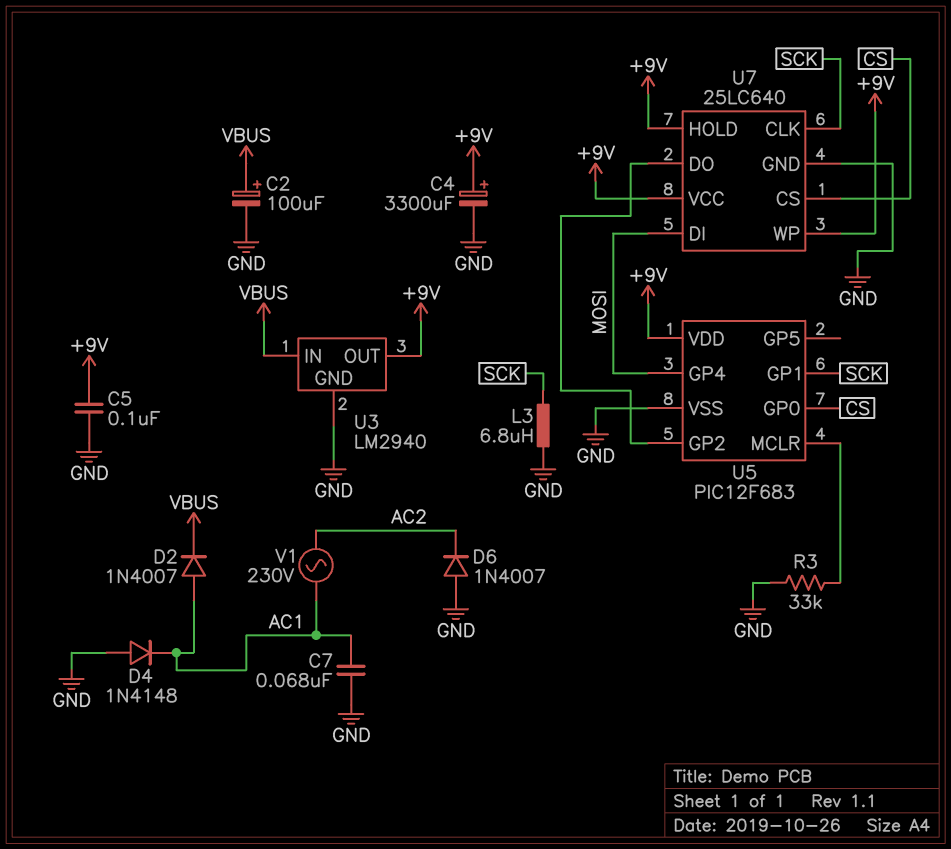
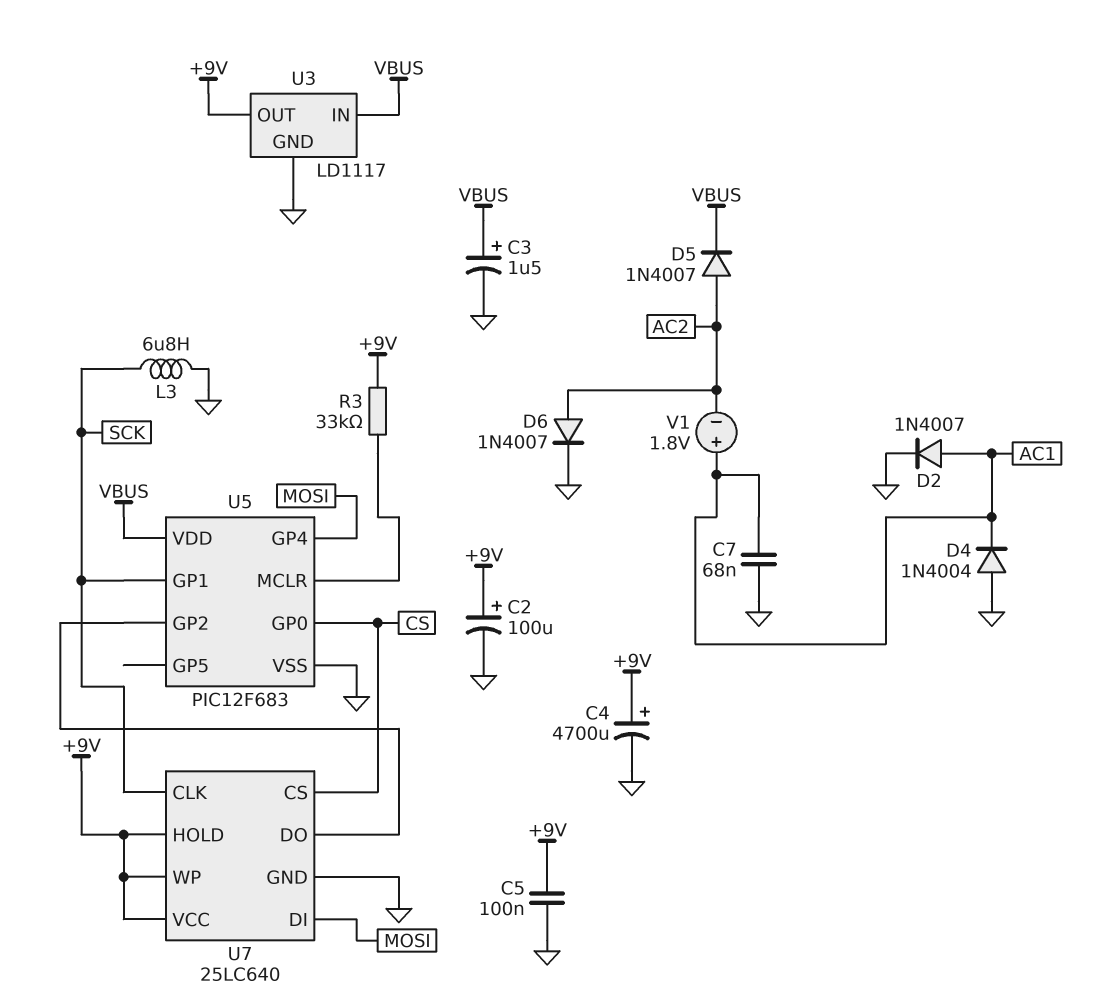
C2: 100uF (plus VBUS, minus GND) -> 100uF (plus +9V, minus GND)
C3: none -> 1.5uF (plus VBUS, minus GND)
C4: 3300uF (plus +9V, minus GND) -> 4700uF (plus +9V, minus GND)
D2: diode 1N4007 (A AC1, K VBUS) -> diode 1N4007 (A AC1, K GND)
D4: diode 1N4148 (A GND, K AC1) -> diode 1N4004 (A GND, K AC1)
D5: none -> diode 1N4007 (A AC2, K VBUS)
D6: diode 1N4007 (A GND, K AC2) -> diode 1N4007 (A AC2, K GND)
R3: 33k (GND, U5/MCLR) -> 33k (+9V, U5/MCLR)
U3: LM2940 -> LD1117
U5 pin VDD: +9V -> VBUS
V1: AC 230V (AC1, AC2) -> 1.8V (plus AC1, minus AC2)

